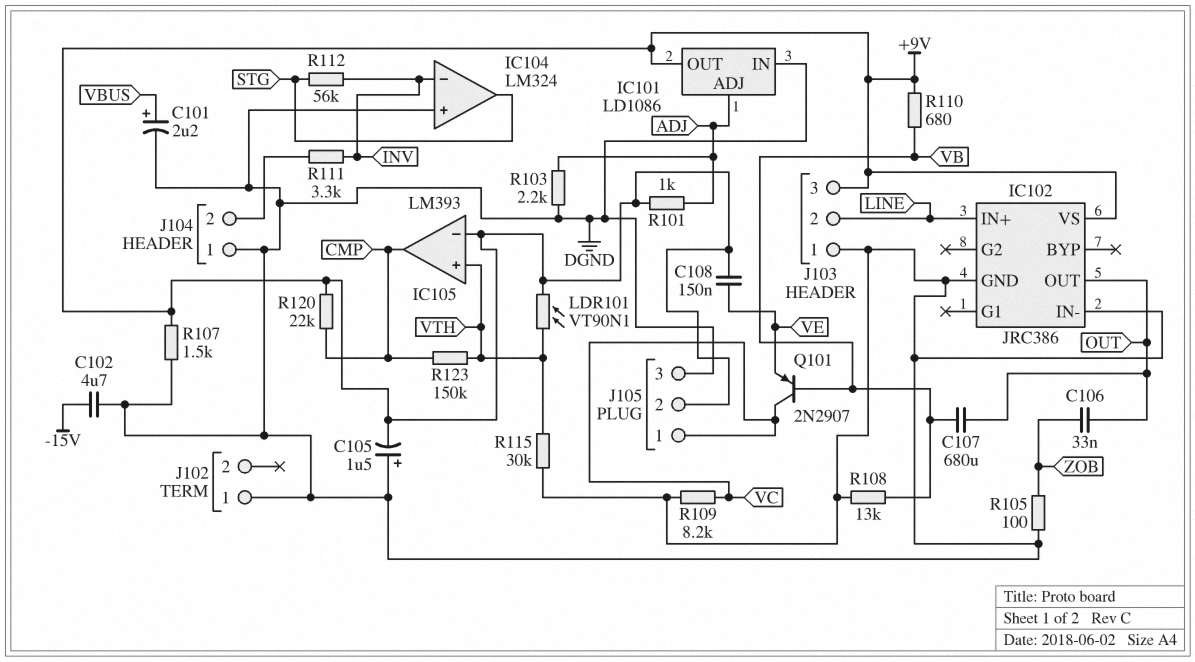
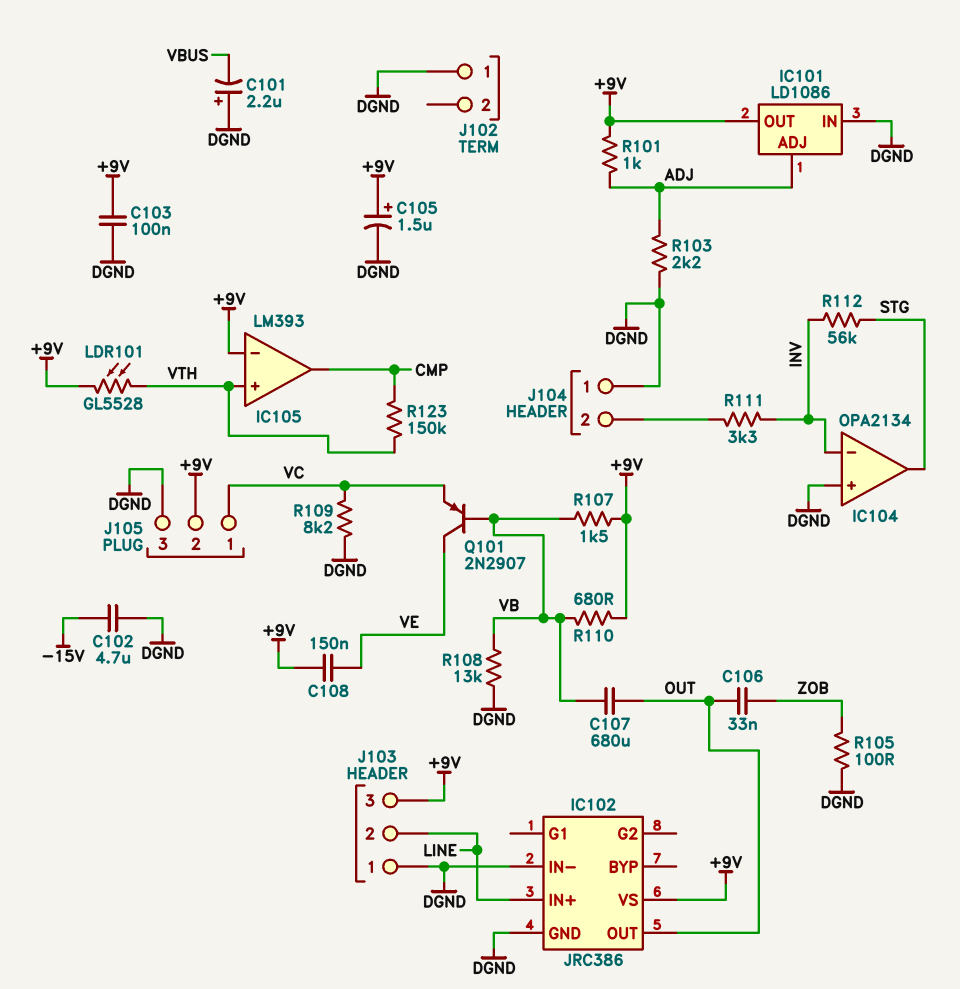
C101: 2.2uF (plus VBUS, minus DGND) -> 2.2uF (plus DGND, minus VBUS)
C103: none -> 100nF (+9V, DGND)
C105: 1.5uF (plus DGND, minus +9V) -> 1.5uF (plus +9V, minus DGND)
IC104: LM324 -> OPA2134
LDR101: VT90N1 (+9V, VTH) -> GL5528 (+9V, VTH)
Q101: PNP 2N2907 (B VB, C VC, E VE) -> PNP 2N2907 (B VB, C VE, E VC)
R107: 1.5k (+9V, DGND) -> 1.5k (+9V, VB)
R115: 30k (DGND, VTH) -> none
R120: 22k (+9V, CMP) -> none

